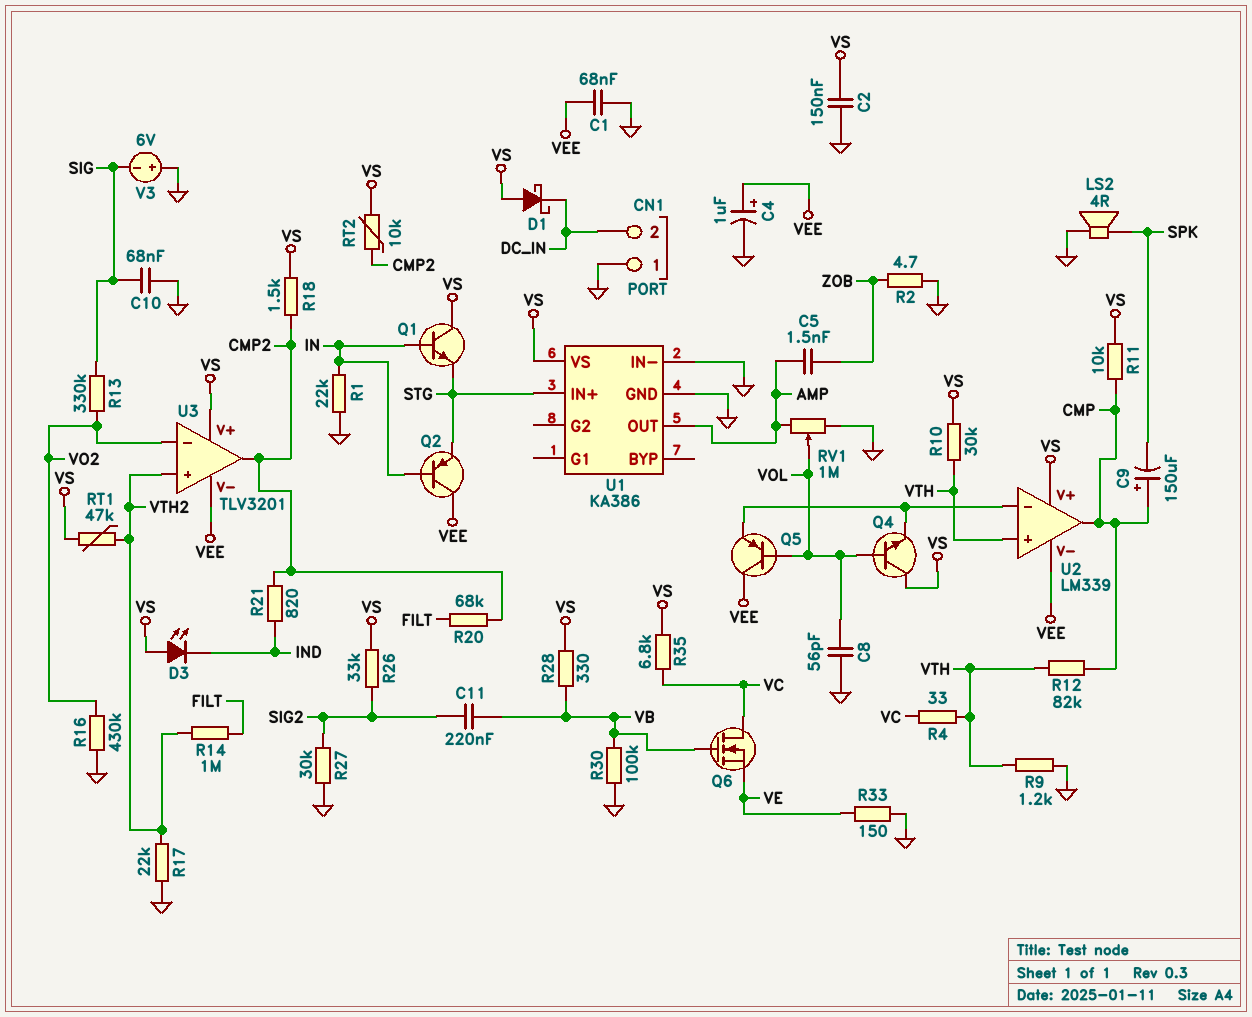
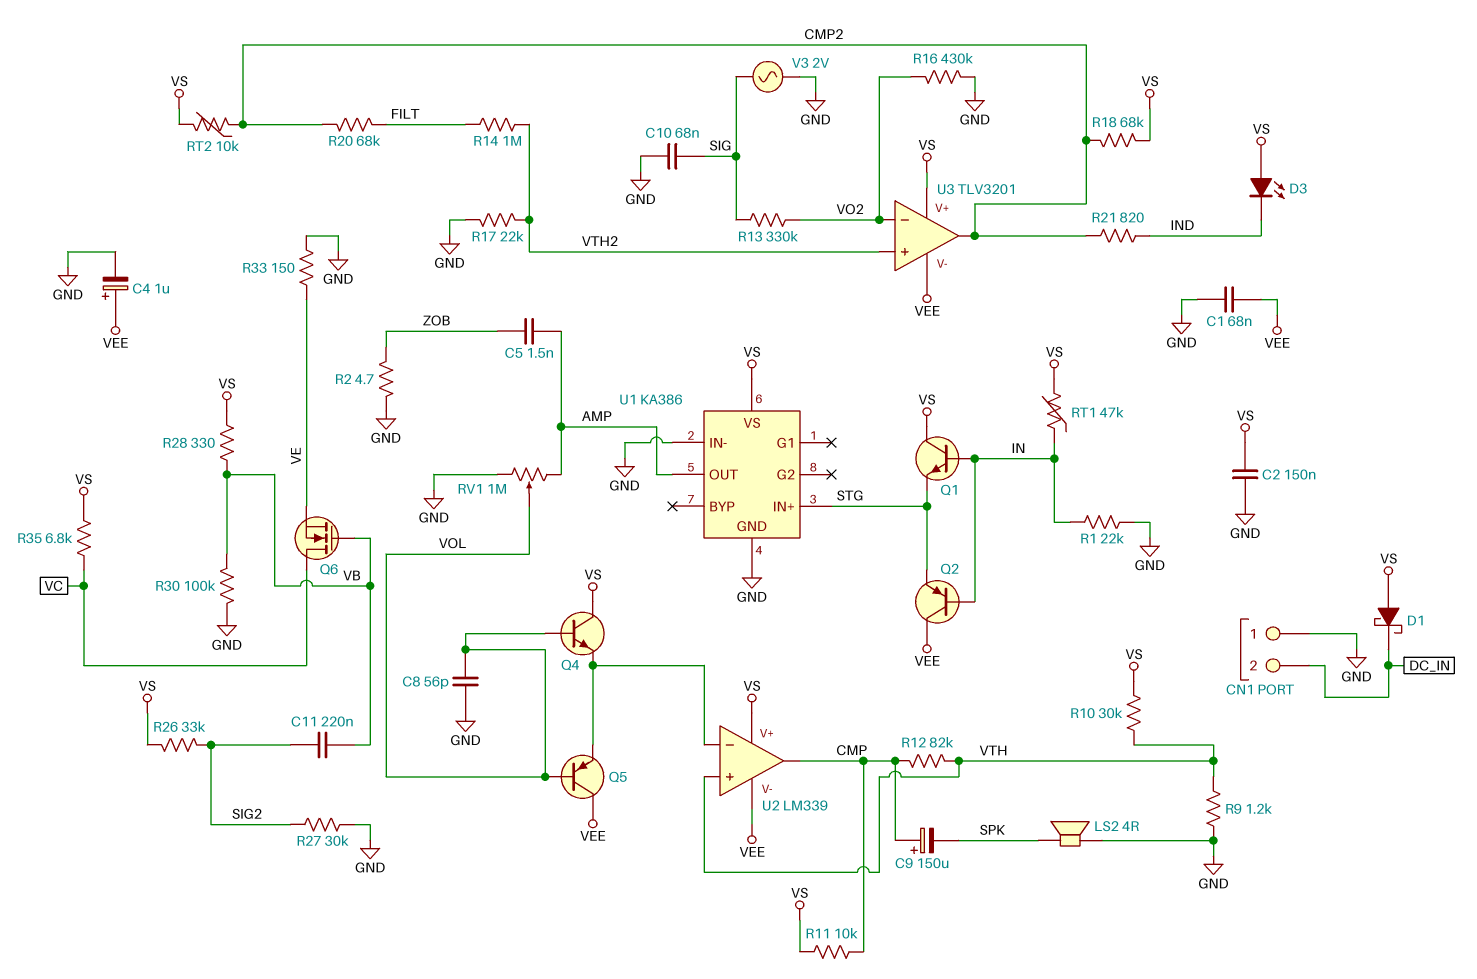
R4: 33 (VC, VTH) -> none
R18: 1.5k (CMP2, VS) -> 68k (CMP2, VS)
RT1: 47k (VS, VTH2) -> 47k (IN, VS)
V3: 6V (plus GND, minus SIG) -> AC 2V (GND, SIG)

